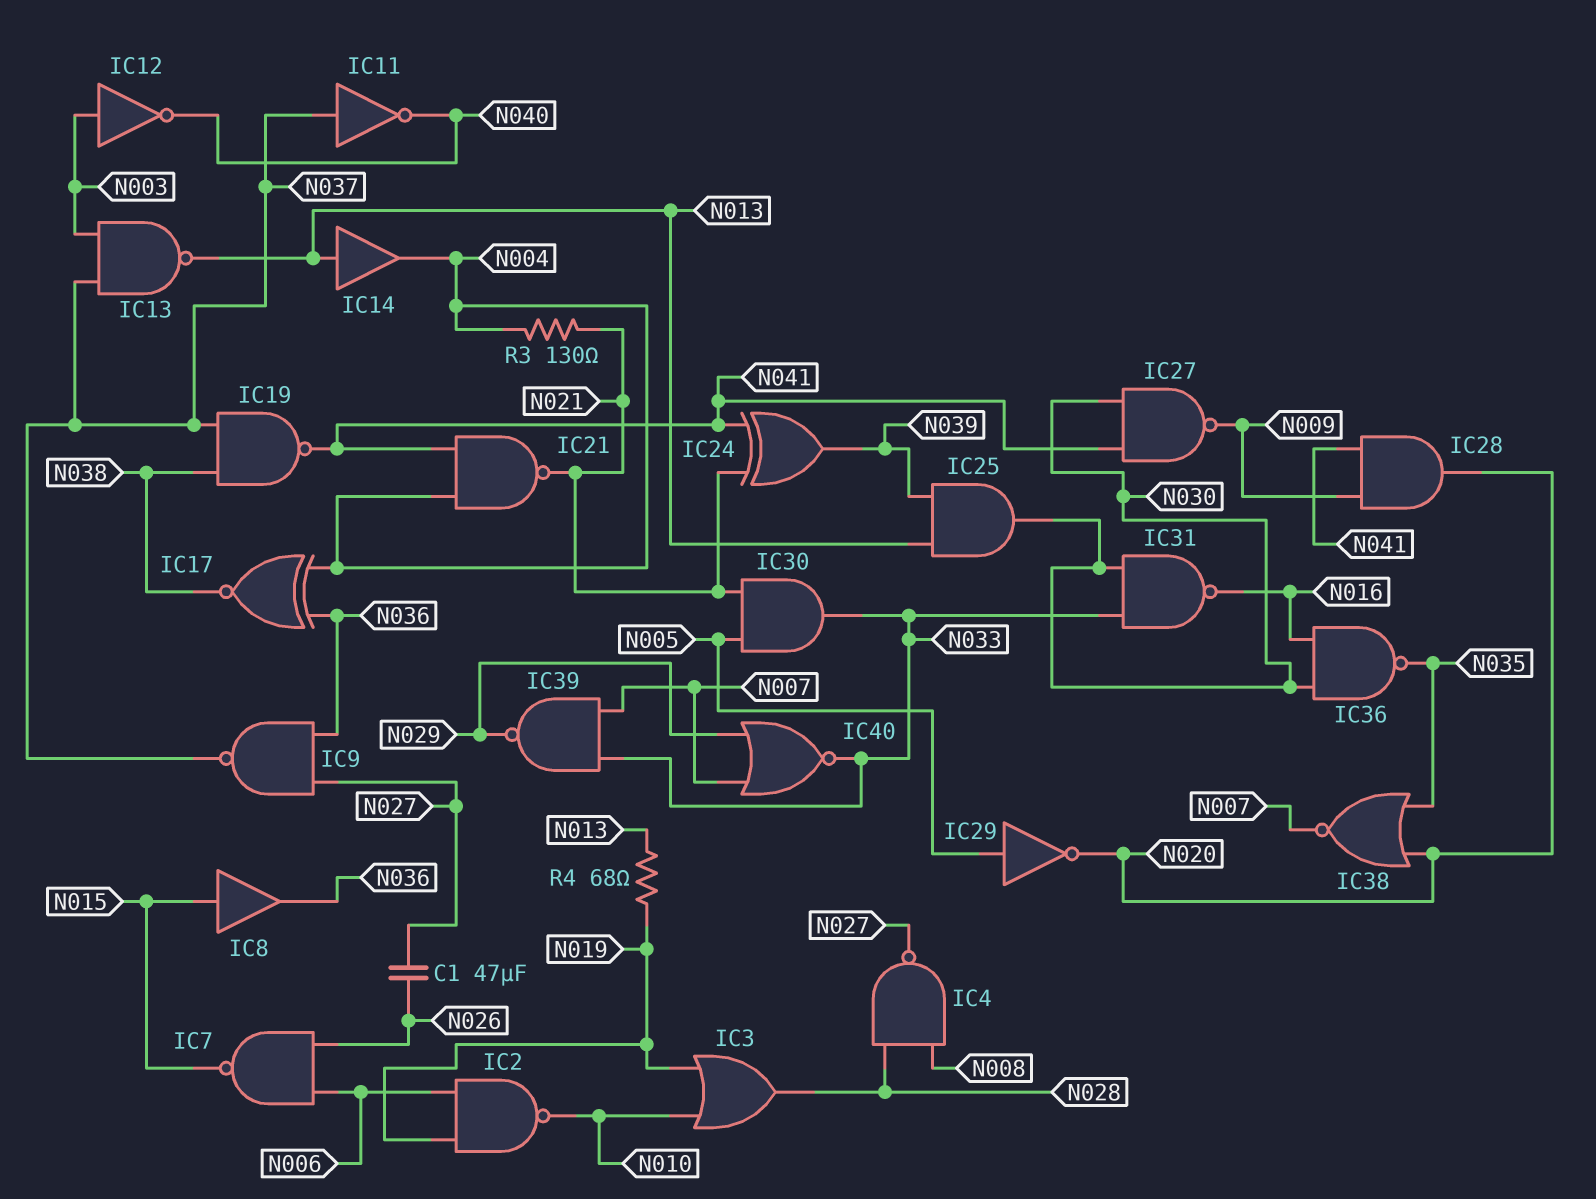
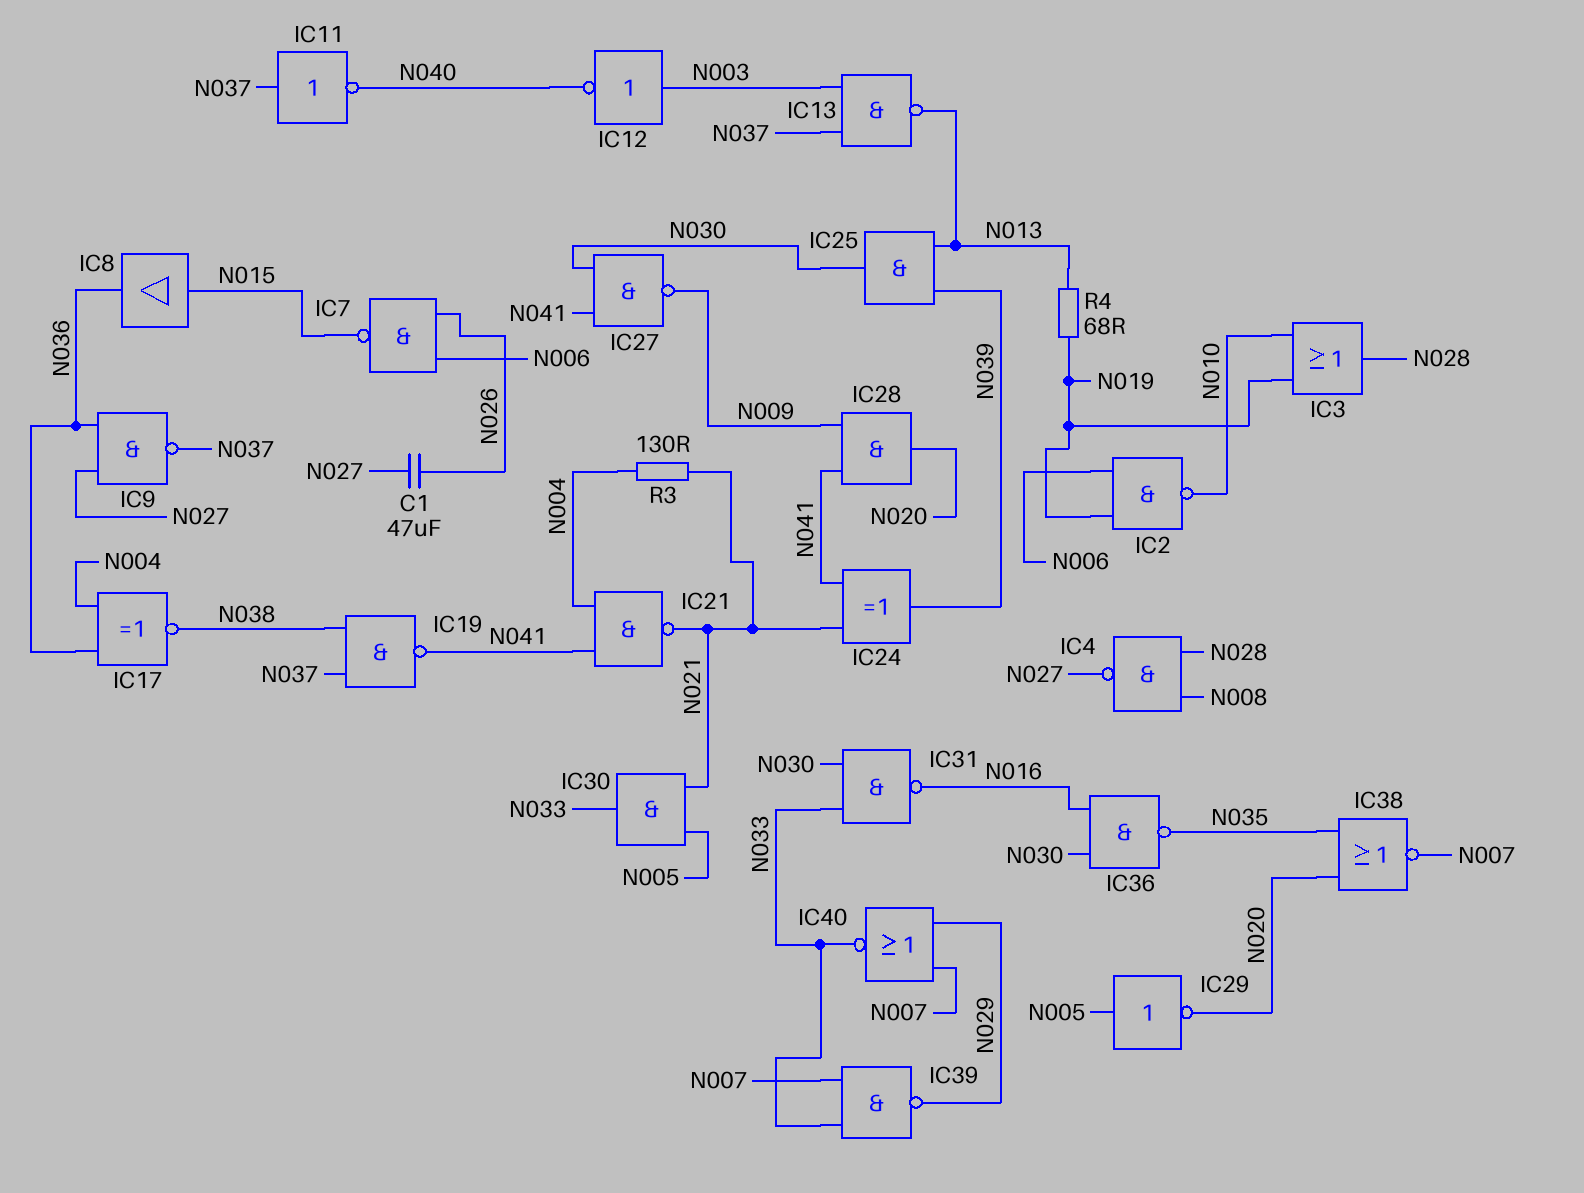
IC14: buffer (in N013, out N004) -> none

